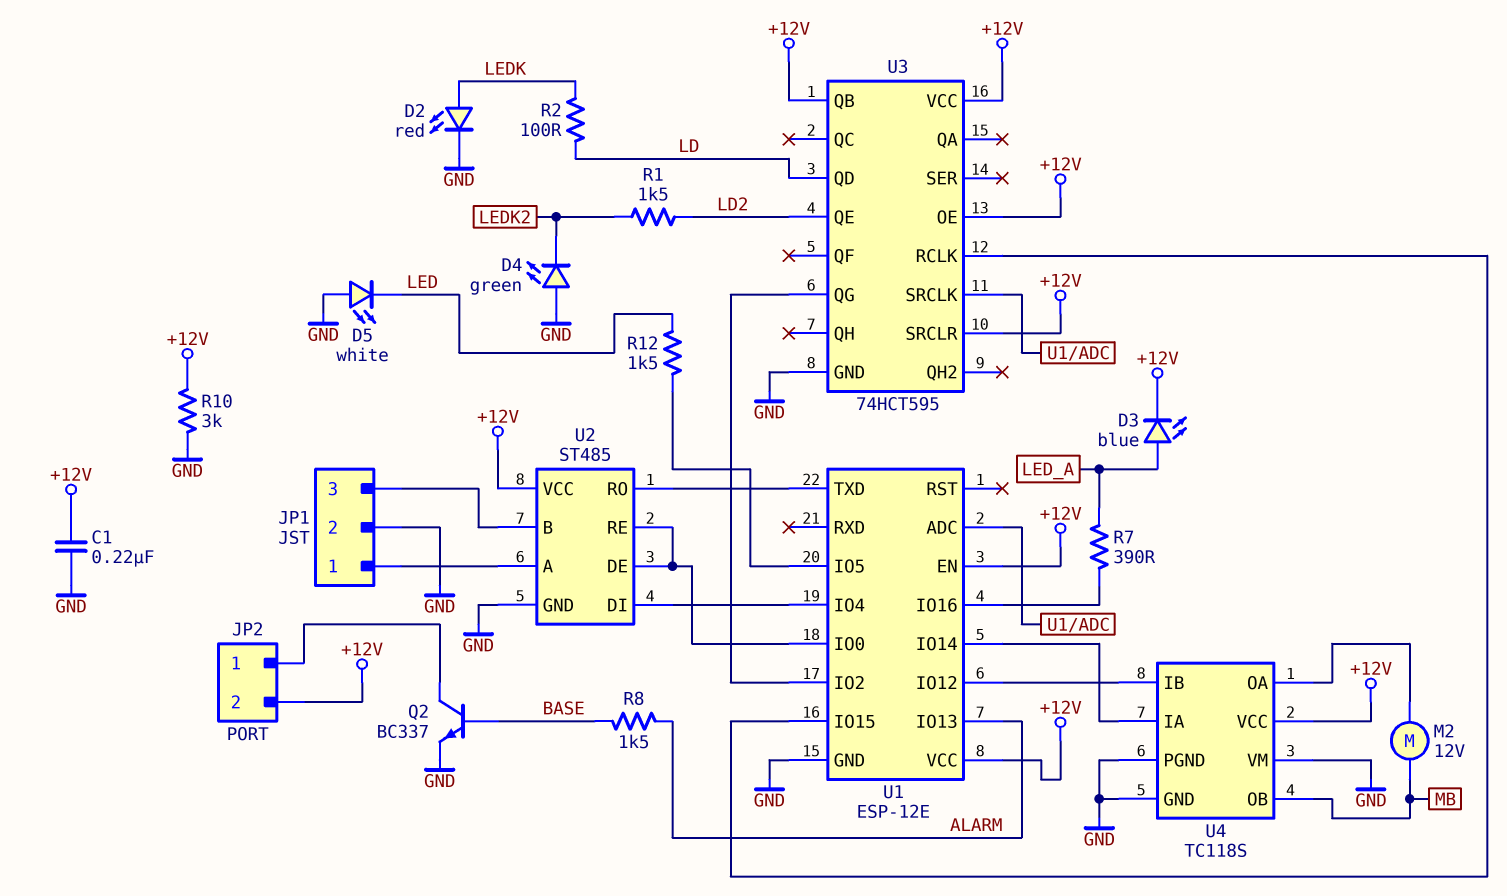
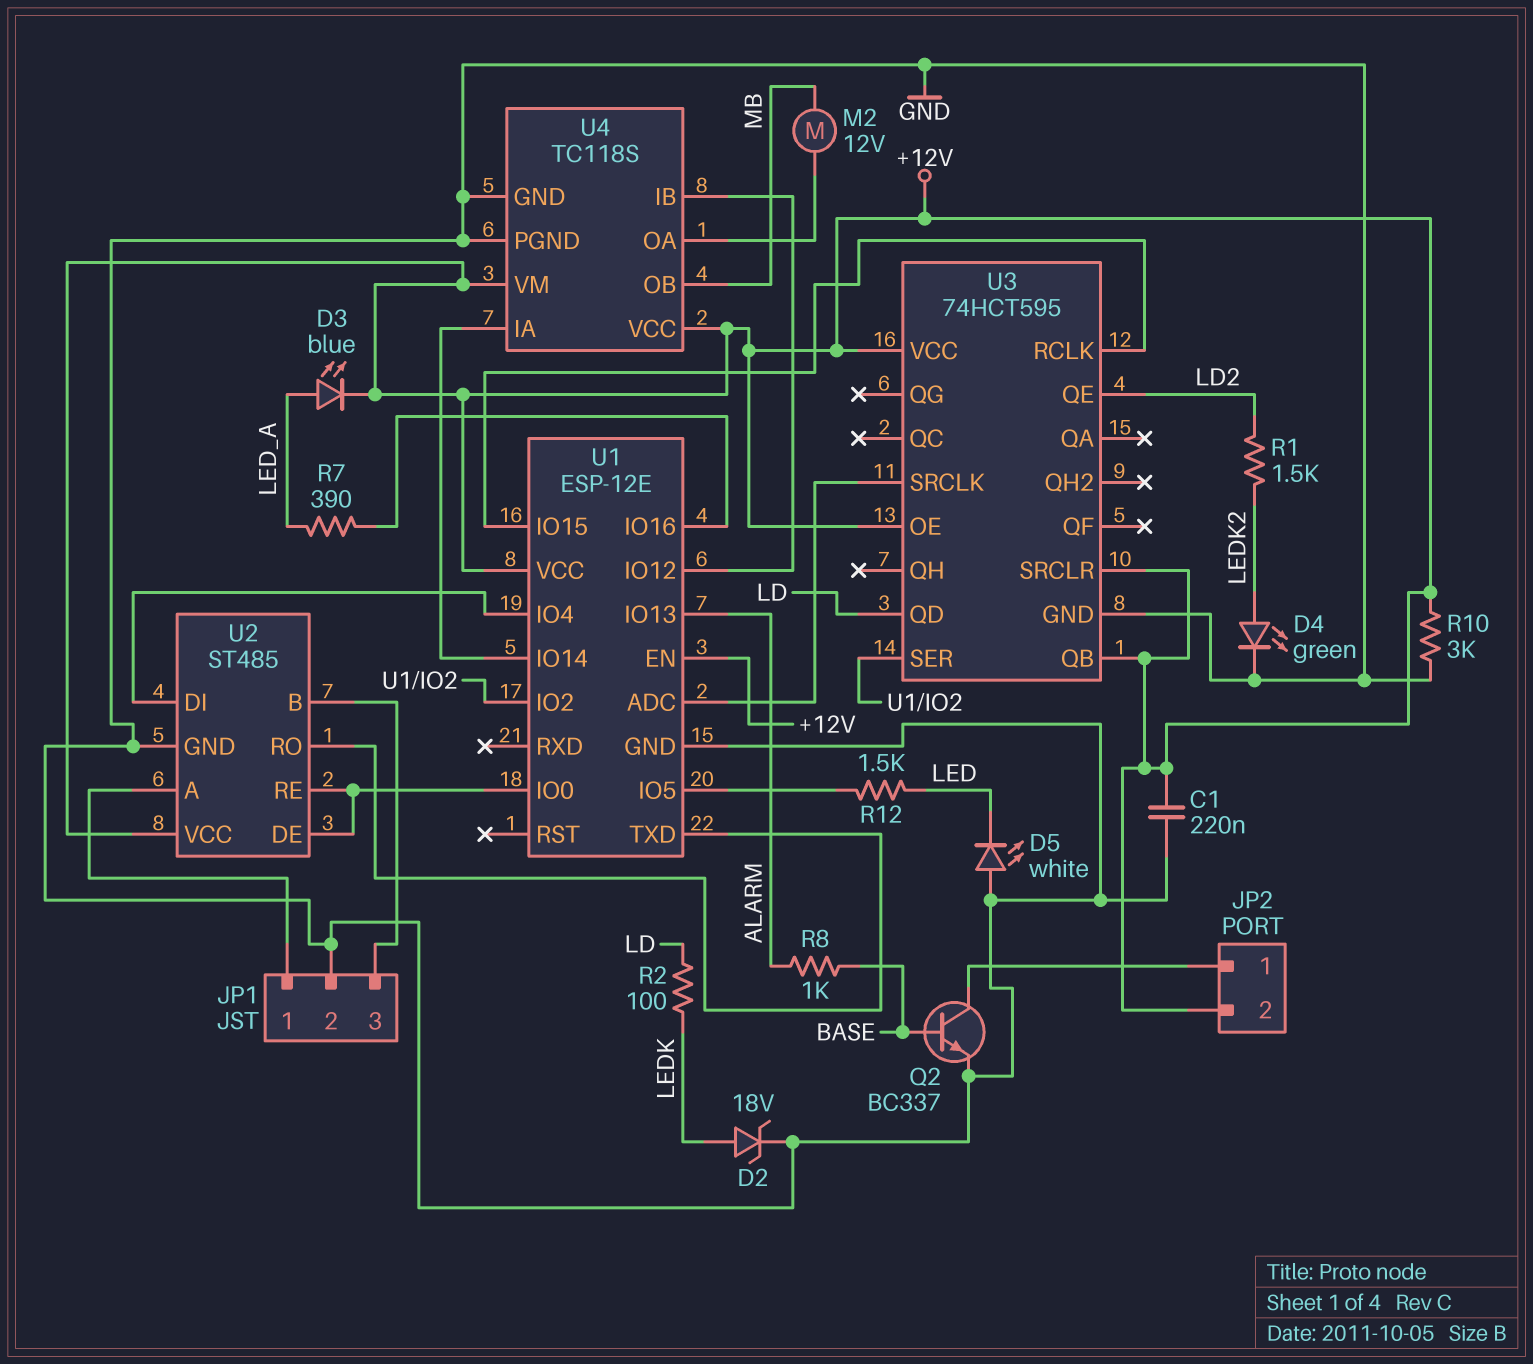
D2: LED red (A LEDK, K GND) -> zener 18V (A LEDK, K GND)
D4: LED green (A GND, K LEDK2) -> LED green (A LEDK2, K GND)
R8: 1.5k (ALARM, BASE) -> 1k (ALARM, BASE)
U3 pin QG: U1/IO2 -> none
U3 pin SER: none -> U1/IO2
U4 pin VM: GND -> +12V

